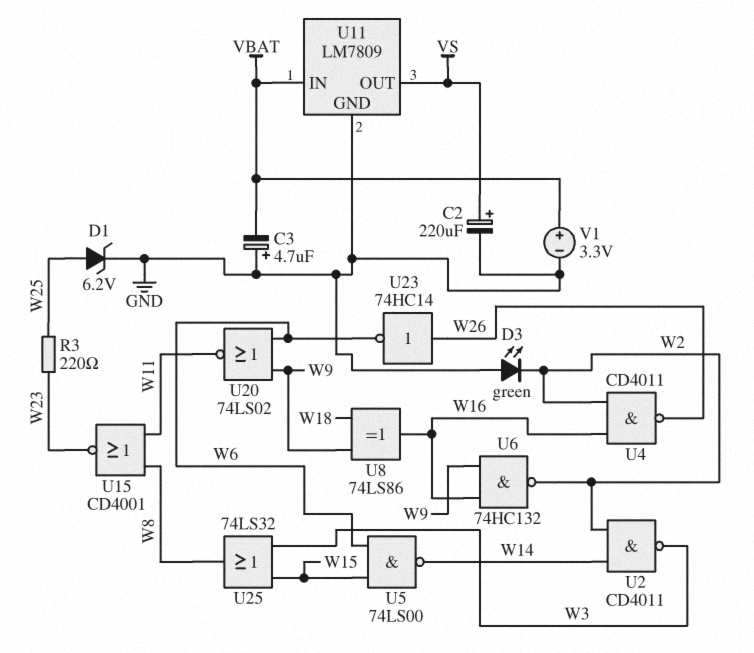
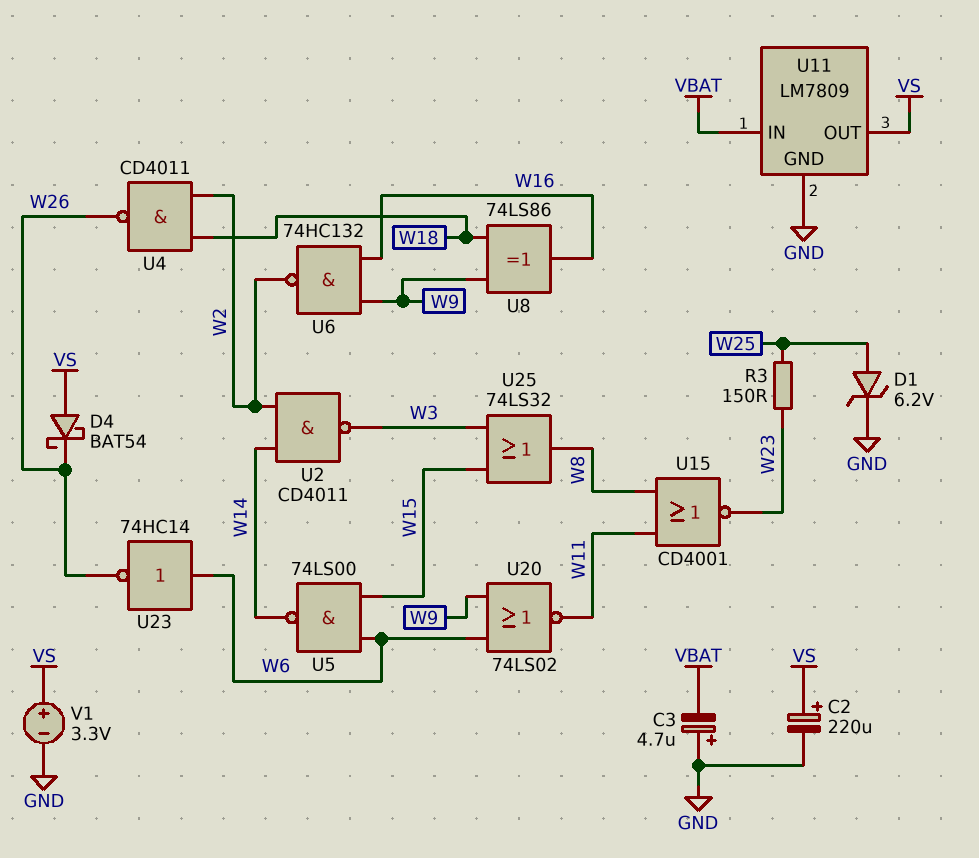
D3: LED green (A GND, K W2) -> none
D4: none -> schottky BAT54 (A VS, K W26)
R3: 220 (W23, W25) -> 150 (W23, W25)
U4: NAND CD4011 (in W2, in W16, out W26) -> NAND CD4011 (in W2, in W18, out W26)
U23: NOT 74HC14 (in W26, out W6) -> NOT 74HC14 (in W6, out W26)
V1: 3.3V (plus VBAT, minus GND) -> 3.3V (plus VS, minus GND)

